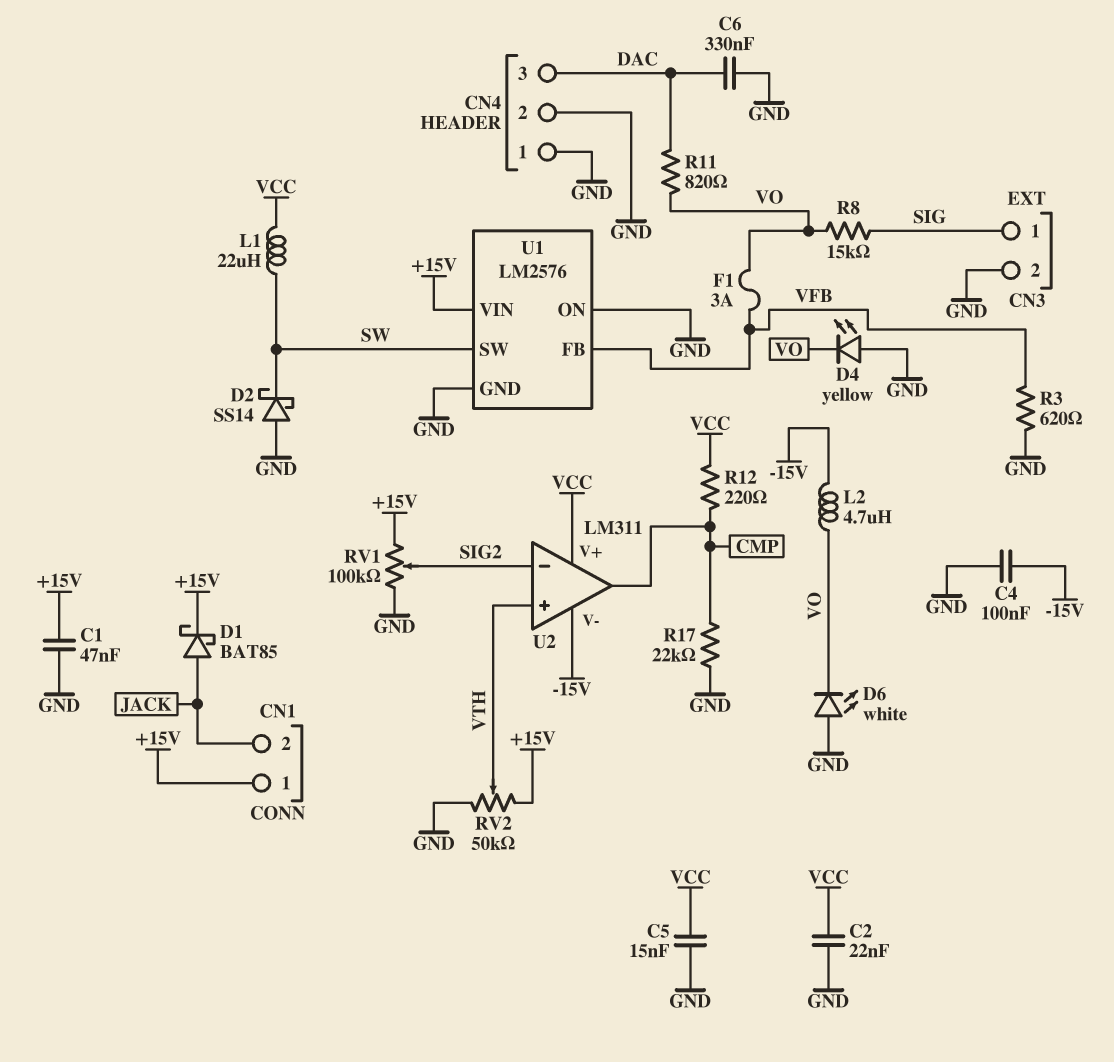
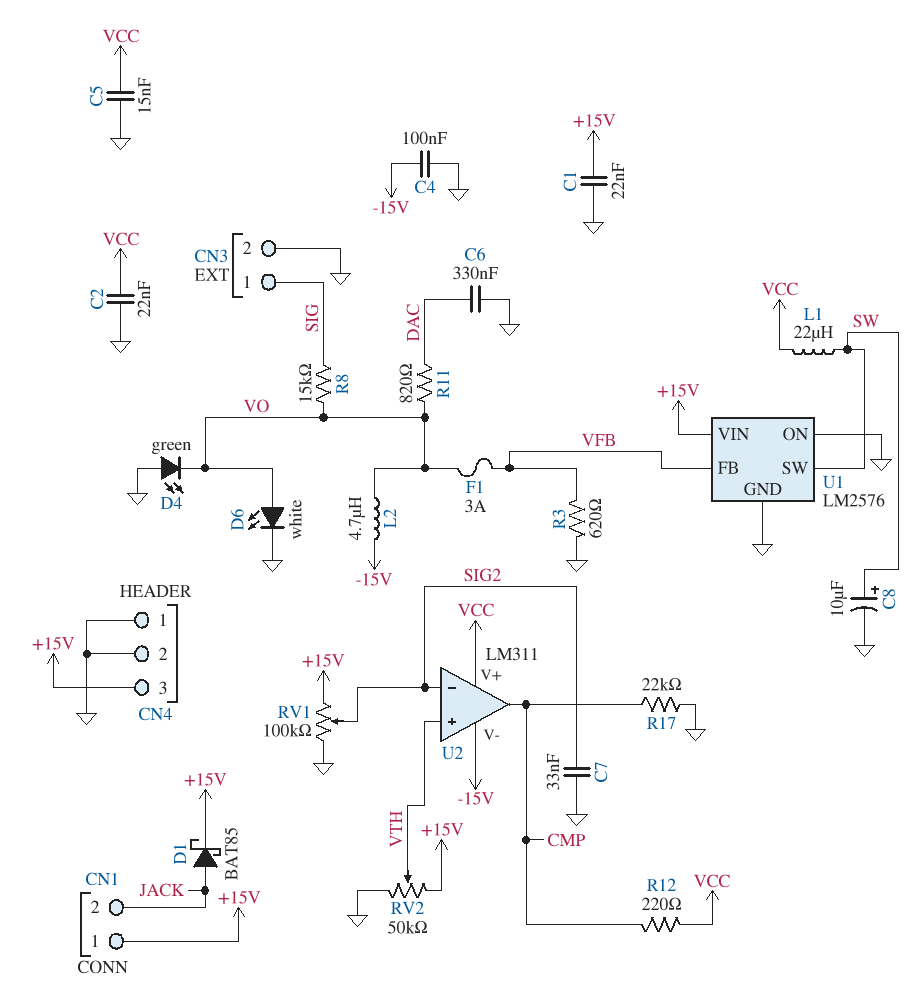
C1: 47nF (+15V, GND) -> 22nF (+15V, GND)
C7: none -> 33nF (GND, SIG2)
C8: none -> 10uF (plus SW, minus GND)
CN4 pin 3: DAC -> +15V
D2: schottky SS14 (A GND, K SW) -> none
D4: LED yellow (A GND, K VO) -> LED green (A GND, K VO)
D6: LED white (A GND, K VO) -> LED white (A VO, K GND)

